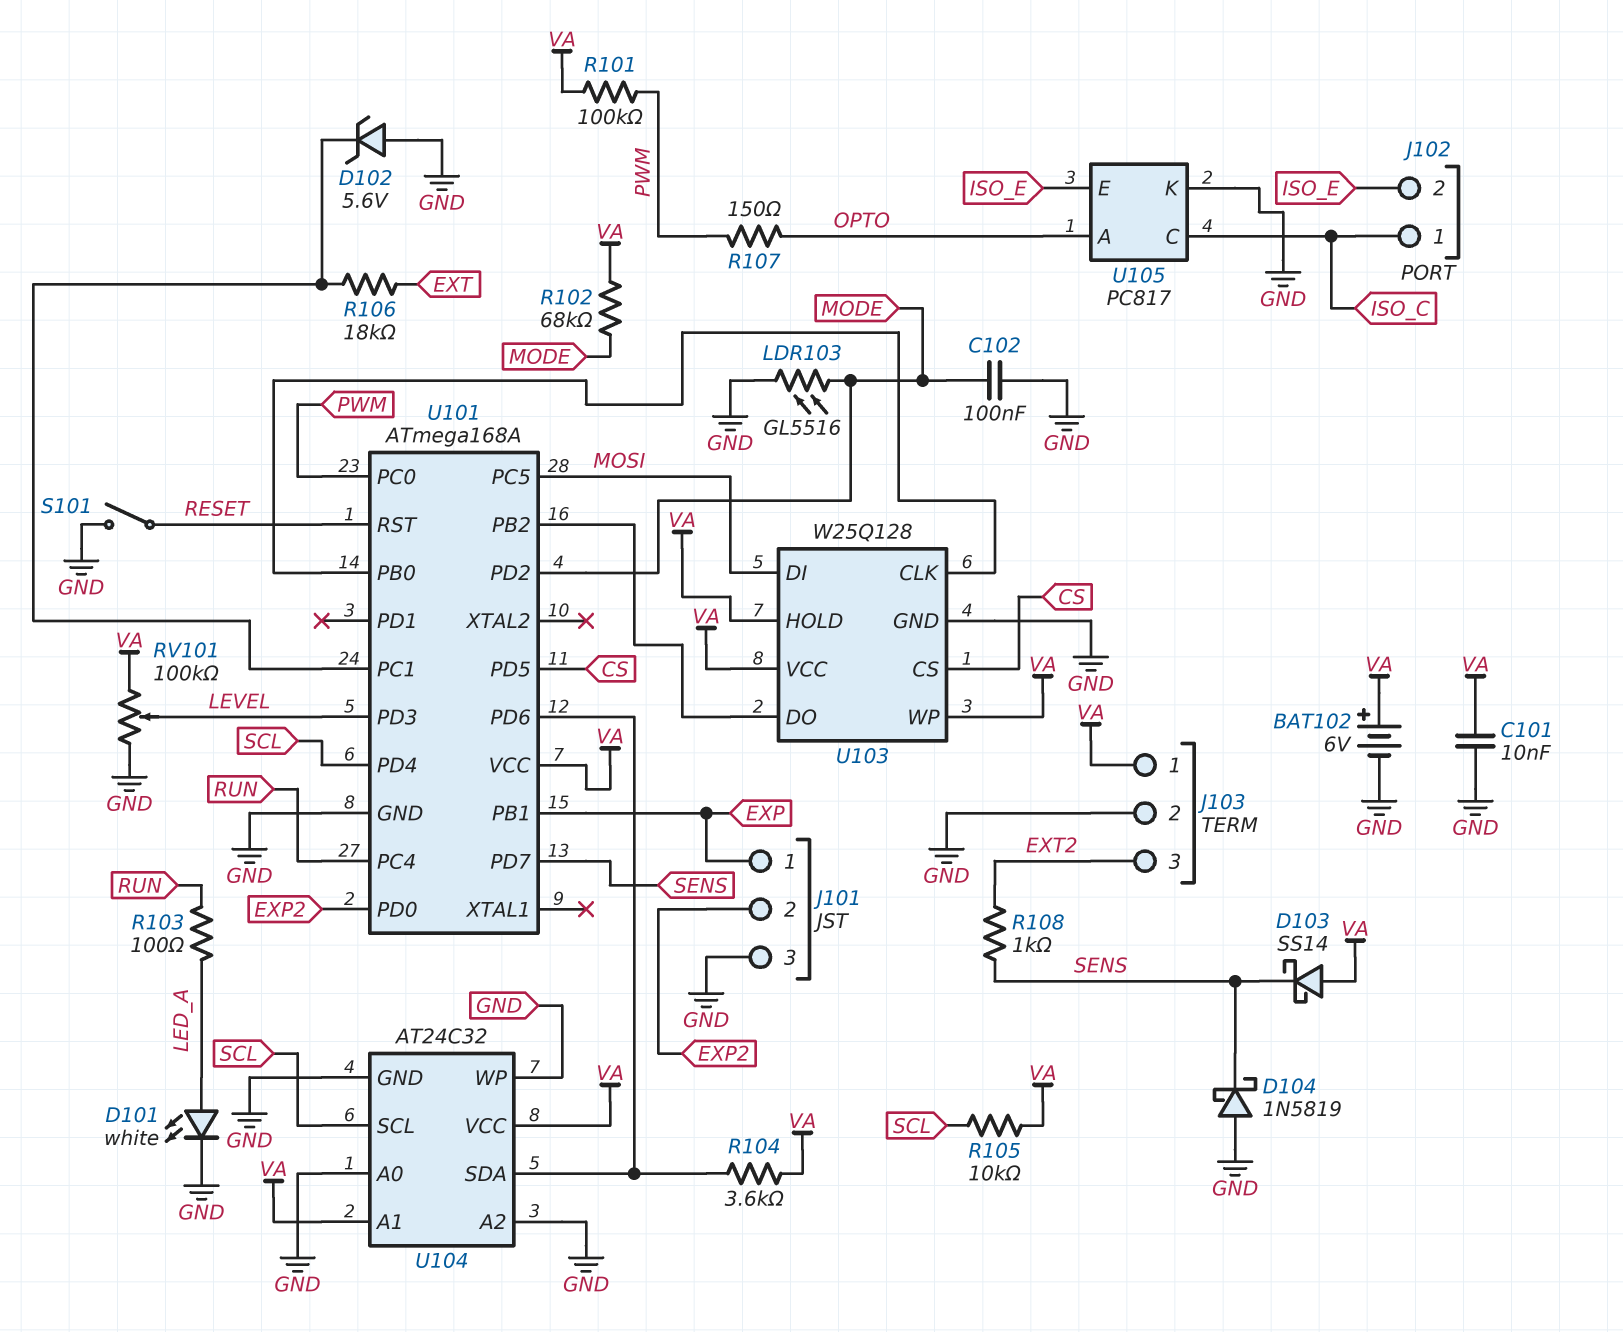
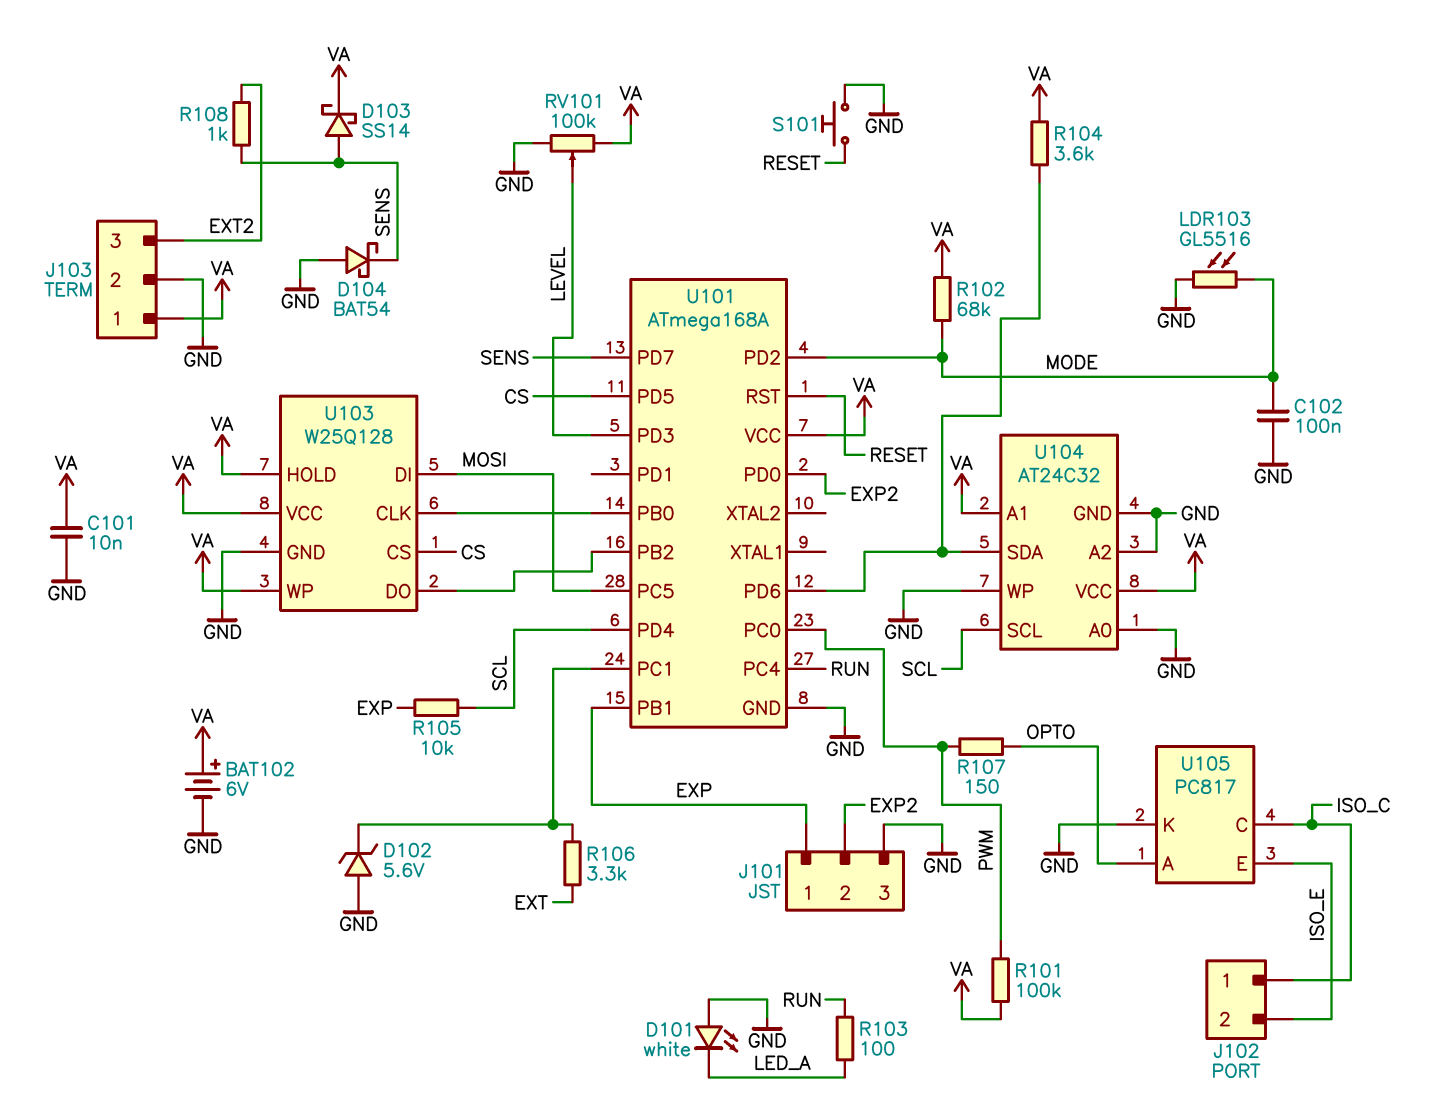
D101: LED white (A LED_A, K GND) -> LED white (A GND, K LED_A)
D103: schottky SS14 (A VA, K SENS) -> schottky SS14 (A SENS, K VA)
D104: schottky 1N5819 (A GND, K SENS) -> schottky BAT54 (A GND, K SENS)
R105: 10k (SCL, VA) -> 10k (EXP, SCL)
R106: 18k (EXT, U101/PC1) -> 3.3k (EXT, U101/PC1)
S101: switch (GND, RESET) -> button (GND, RESET)

